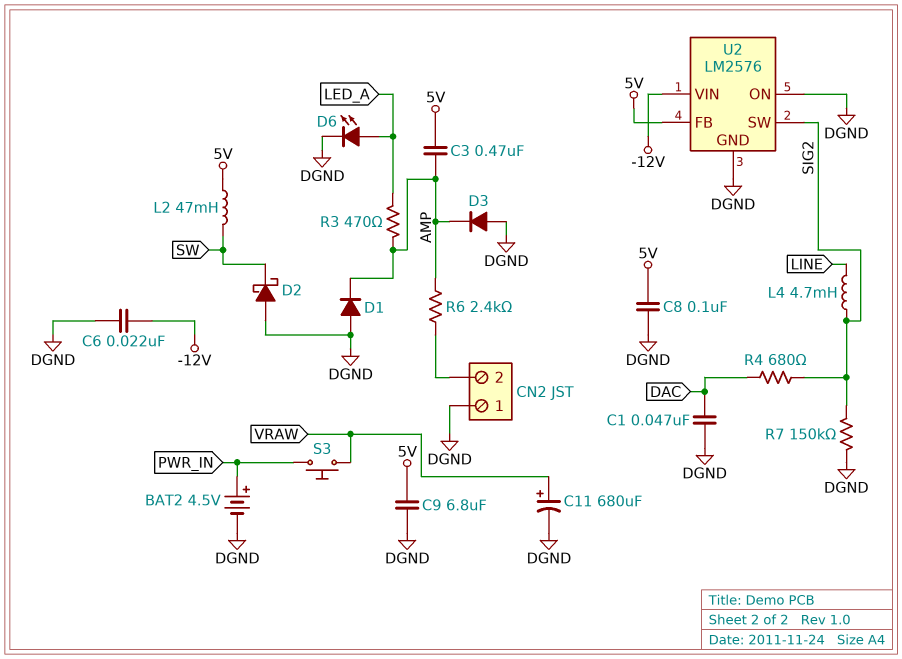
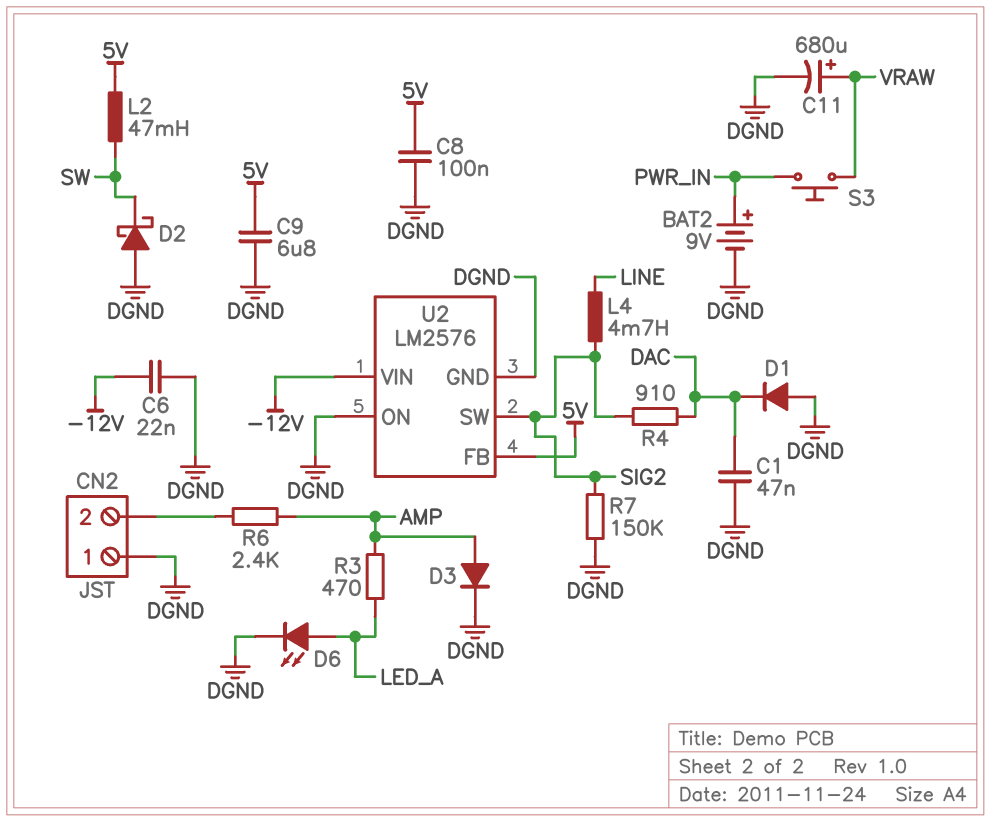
BAT2: 4.5V (plus PWR_IN, minus DGND) -> 9V (plus PWR_IN, minus DGND)
C3: 470nF (5V, AMP) -> none
D1: diode (A DGND, K AMP) -> diode (A DGND, K DAC)
D3: diode (A DGND, K AMP) -> diode (A AMP, K DGND)
R4: 680 (DAC, SIG2) -> 910 (DAC, SIG2)

